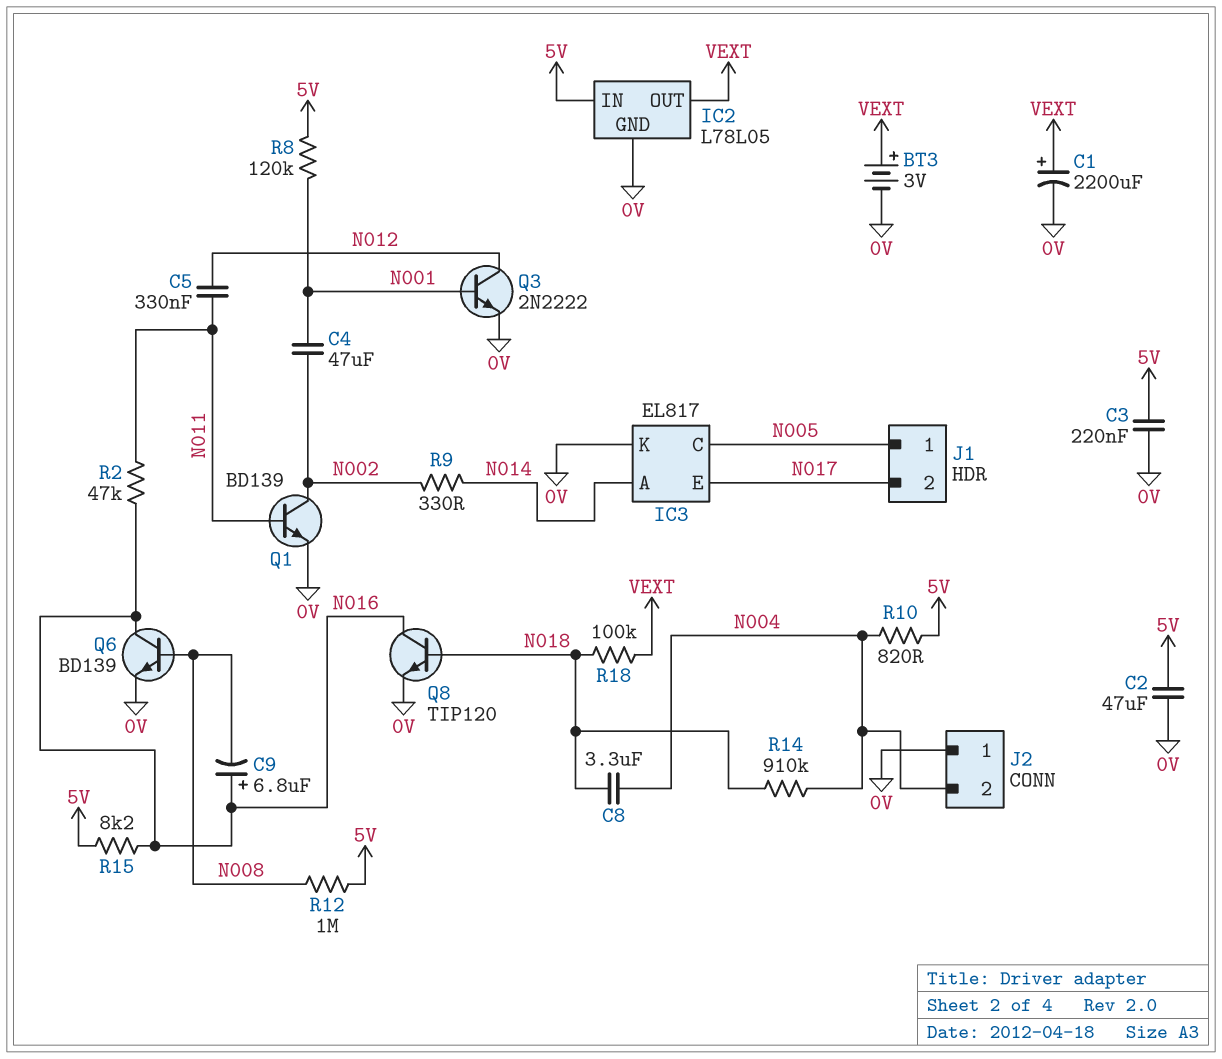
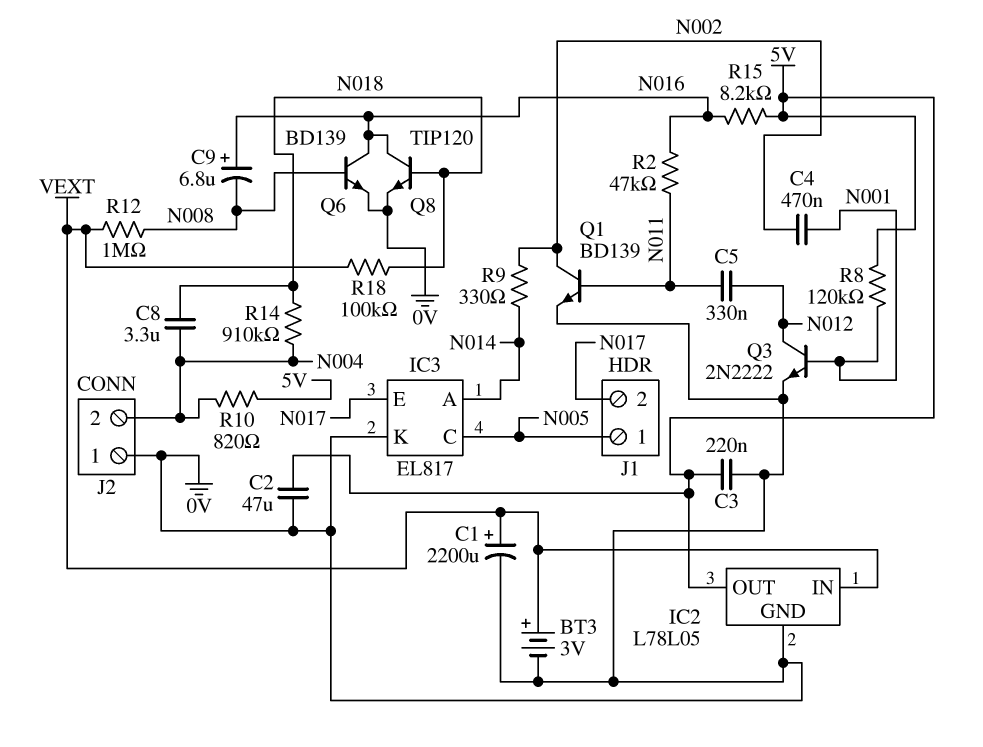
C4: 47uF (N001, N002) -> 470nF (N001, N002)
IC2 pin IN: 5V -> VEXT
IC2 pin OUT: VEXT -> 5V
R12: 1M (5V, N008) -> 1M (N008, VEXT)

